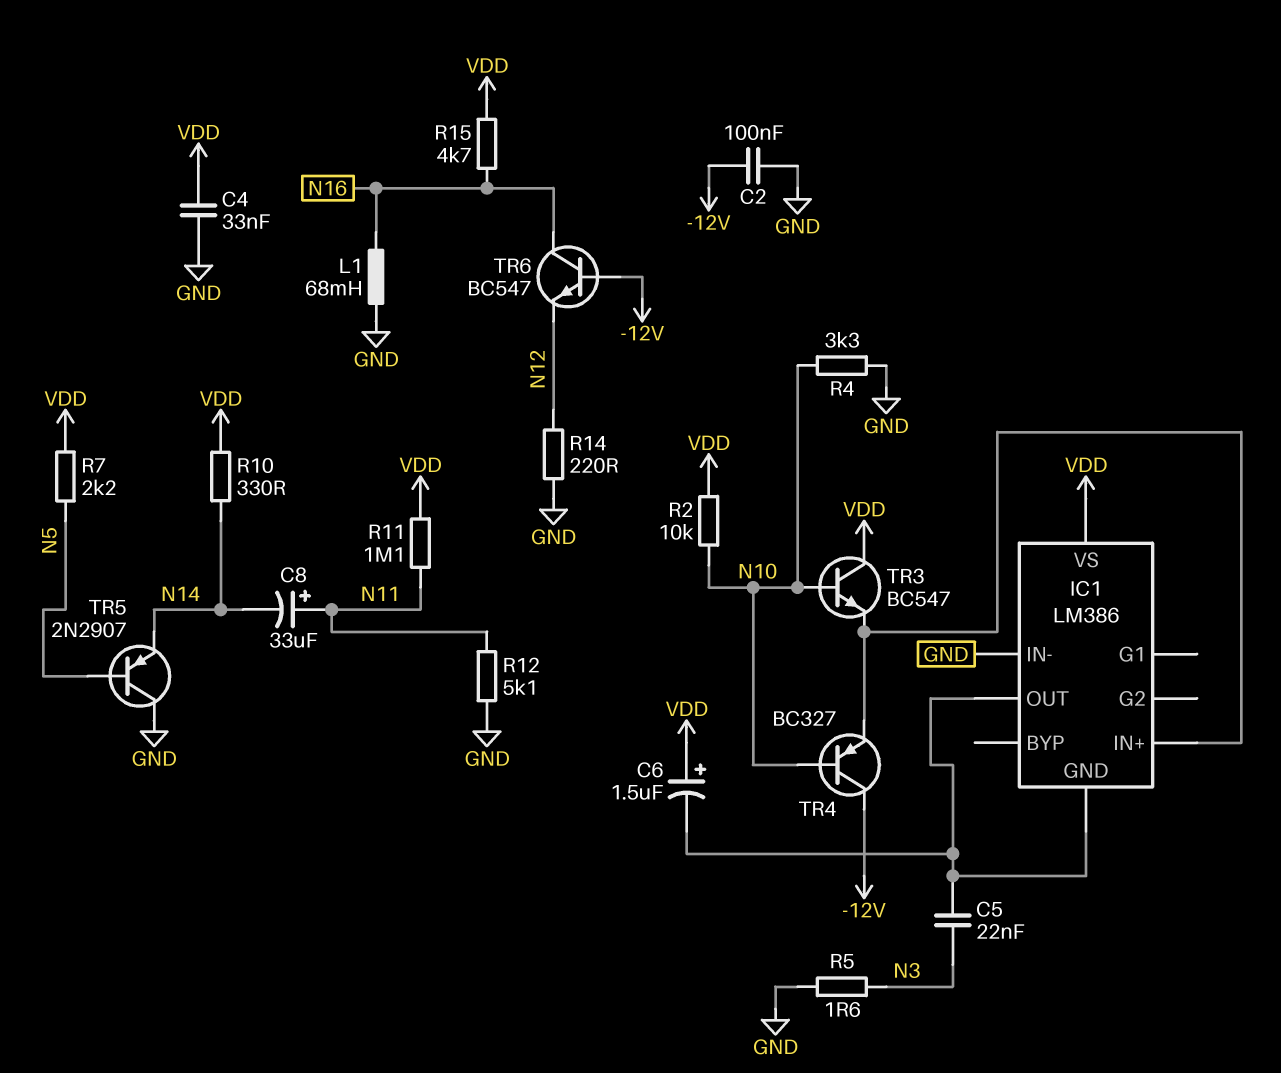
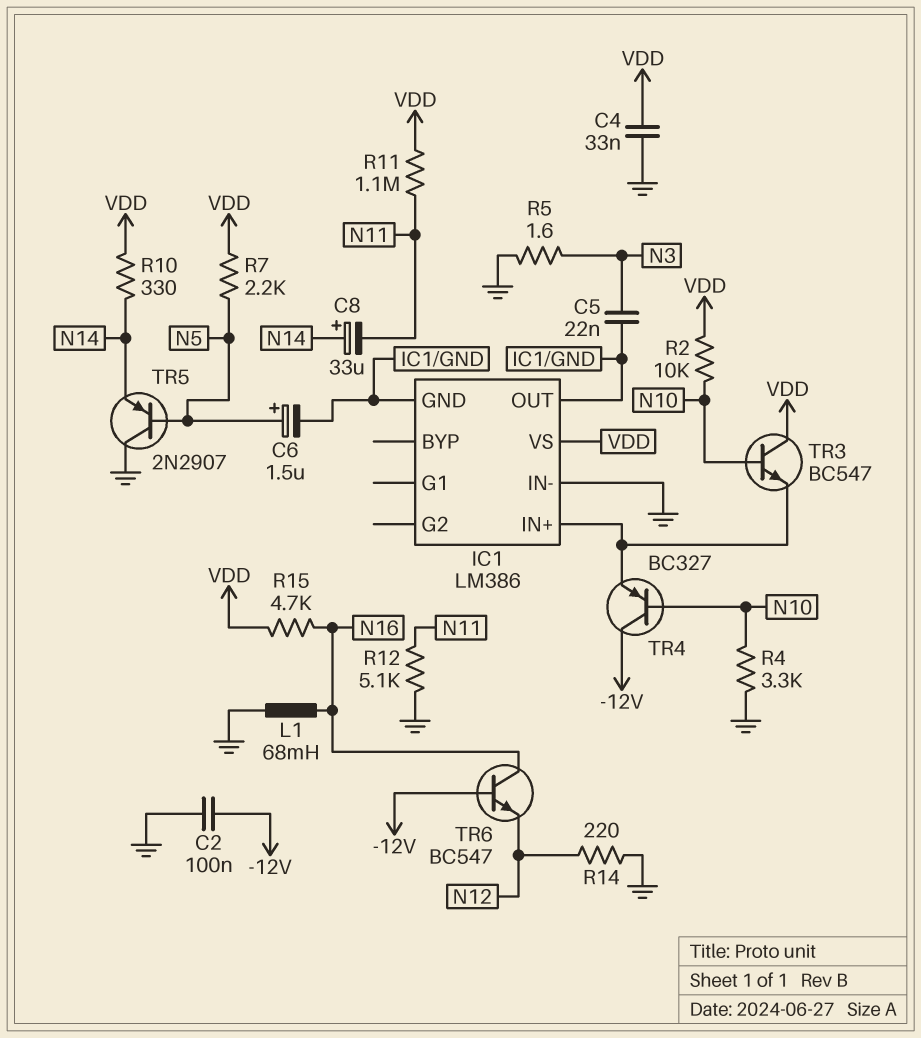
C6: 1.5uF (plus VDD, minus IC1/GND) -> 1.5uF (plus N5, minus IC1/GND)
C8: 33uF (plus N11, minus N14) -> 33uF (plus N14, minus N11)

